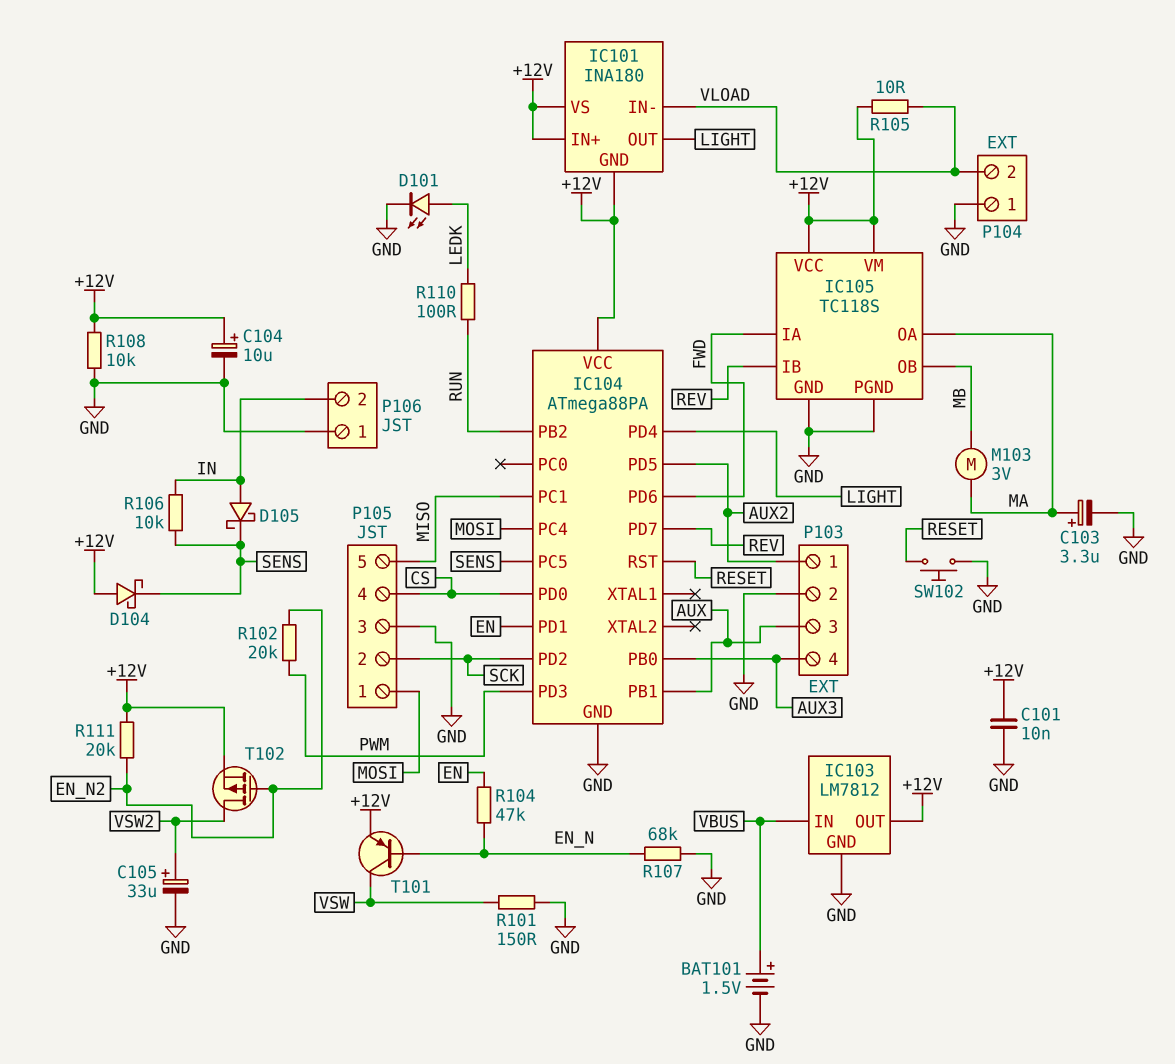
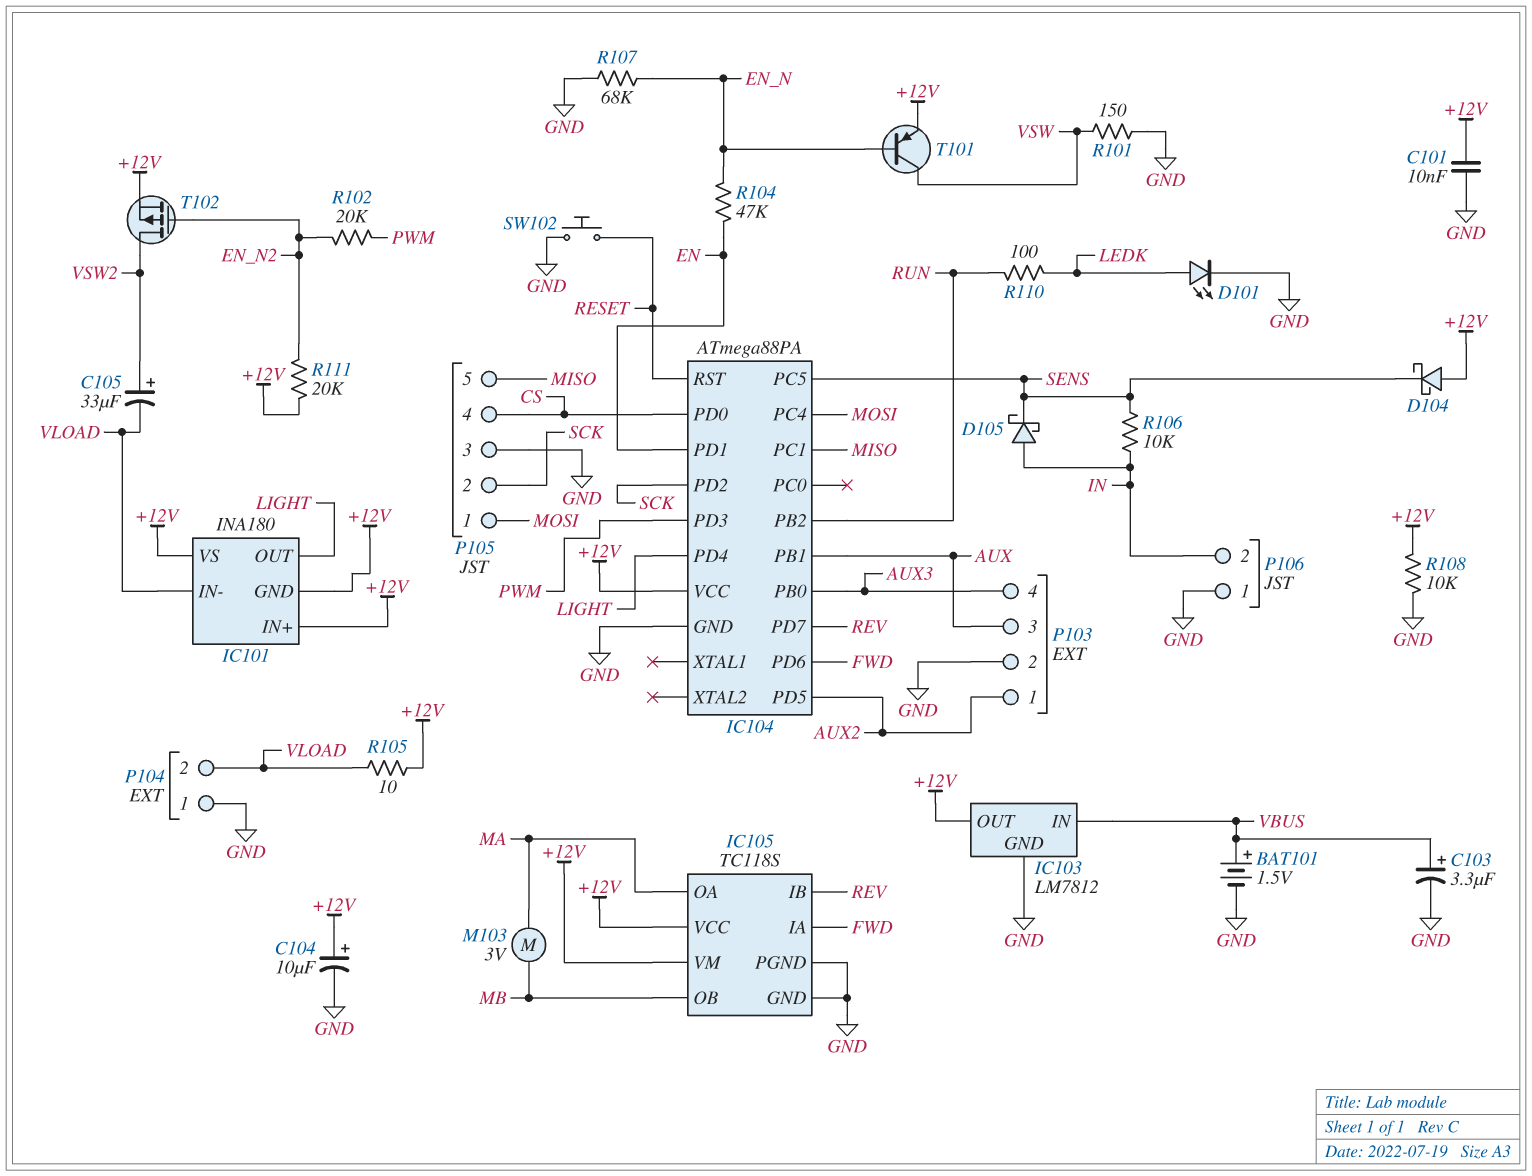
C103: 3.3uF (plus MA, minus GND) -> 3.3uF (plus VBUS, minus GND)
C105: 33uF (plus VSW2, minus GND) -> 33uF (plus VSW2, minus VLOAD)

